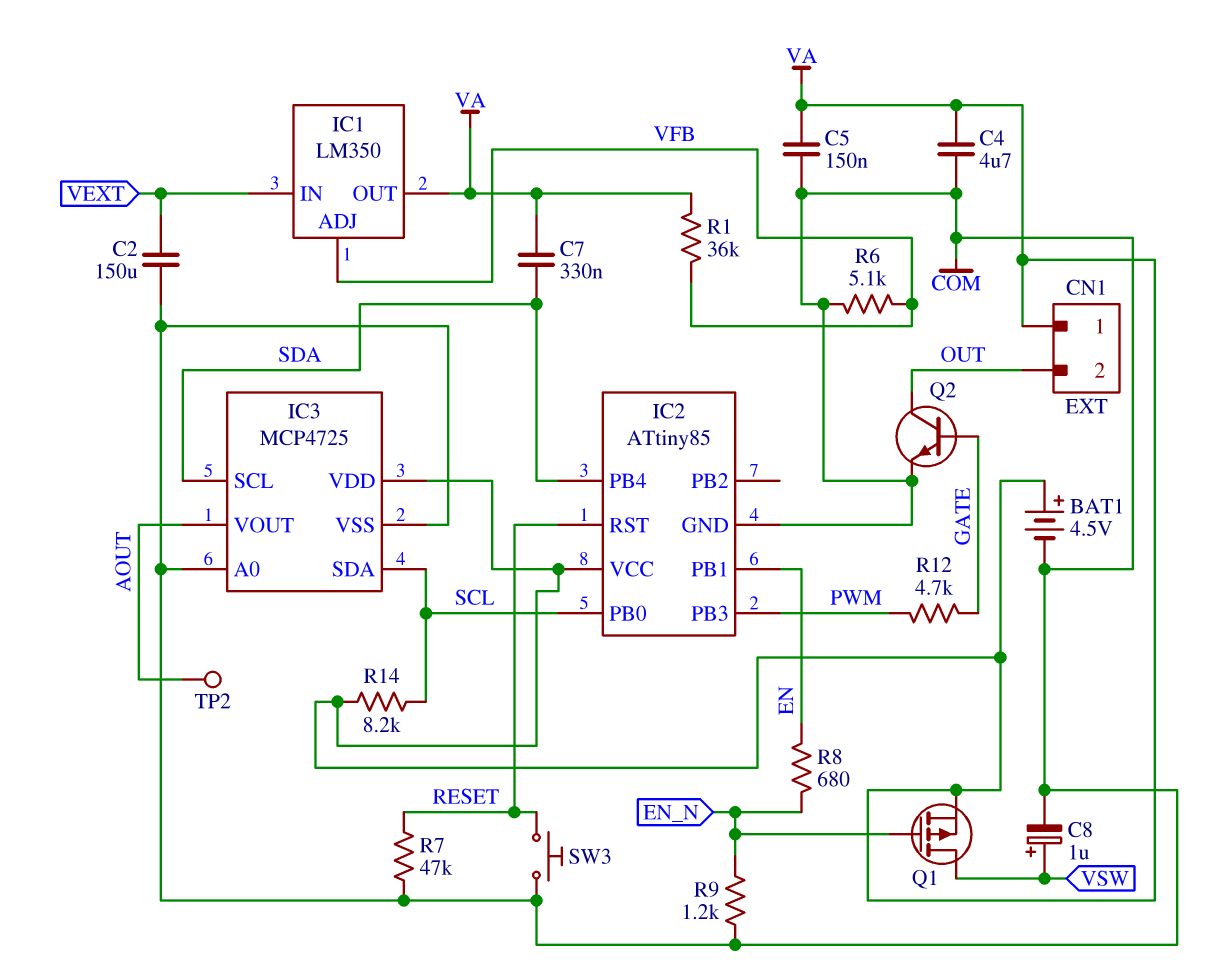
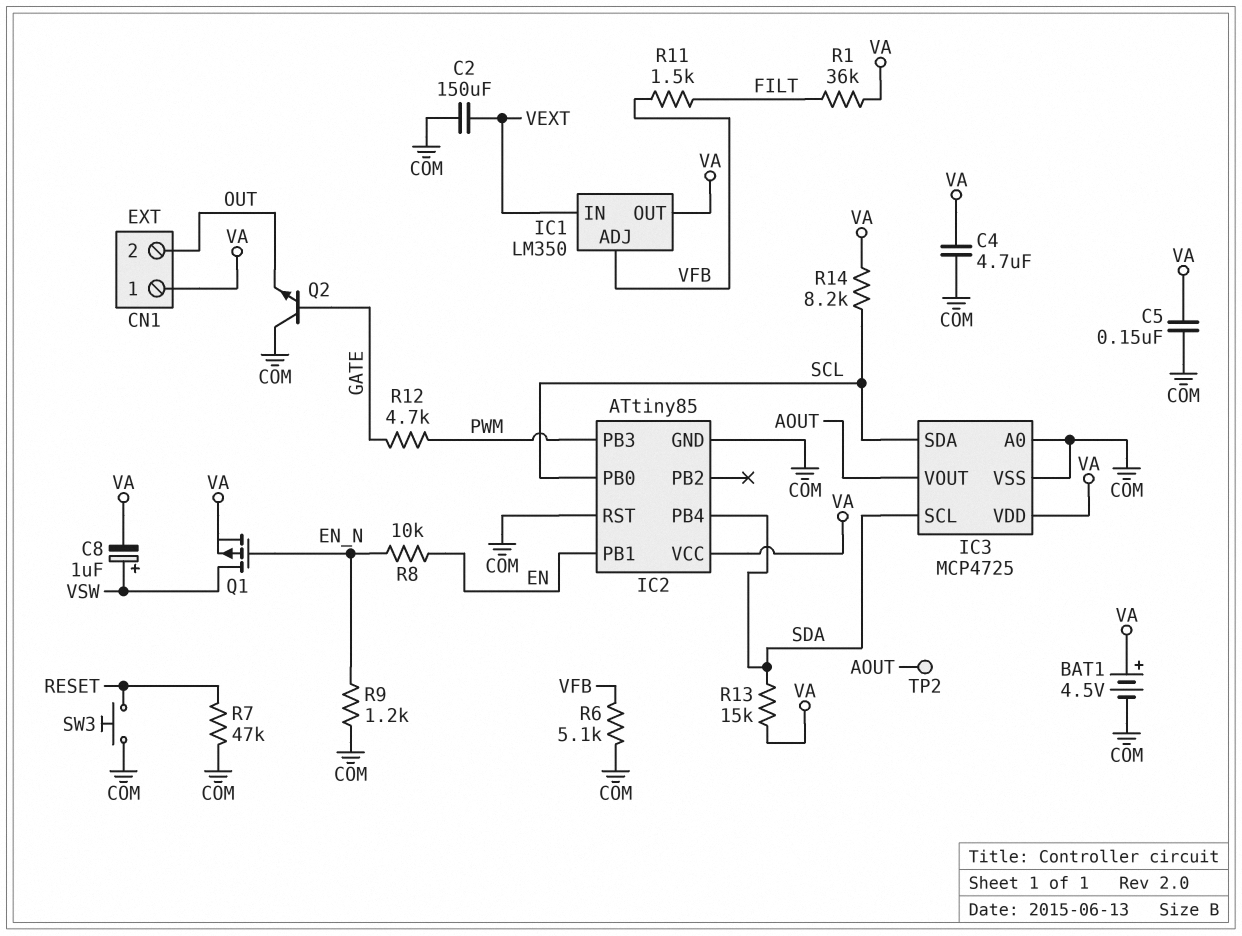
C7: 330nF (SDA, VA) -> none
C8: 1uF (plus VSW, minus COM) -> 1uF (plus VSW, minus VA)
IC2 pin RST: RESET -> COM
Q2: NPN (B GATE, C OUT, E COM) -> NPN (B GATE, C COM, E OUT)
R1: 36k (VA, VFB) -> 36k (FILT, VA)
R8: 680 (EN, EN_N) -> 10k (EN, EN_N)
R11: none -> 1.5k (FILT, VFB)
R13: none -> 15k (SDA, VA)

